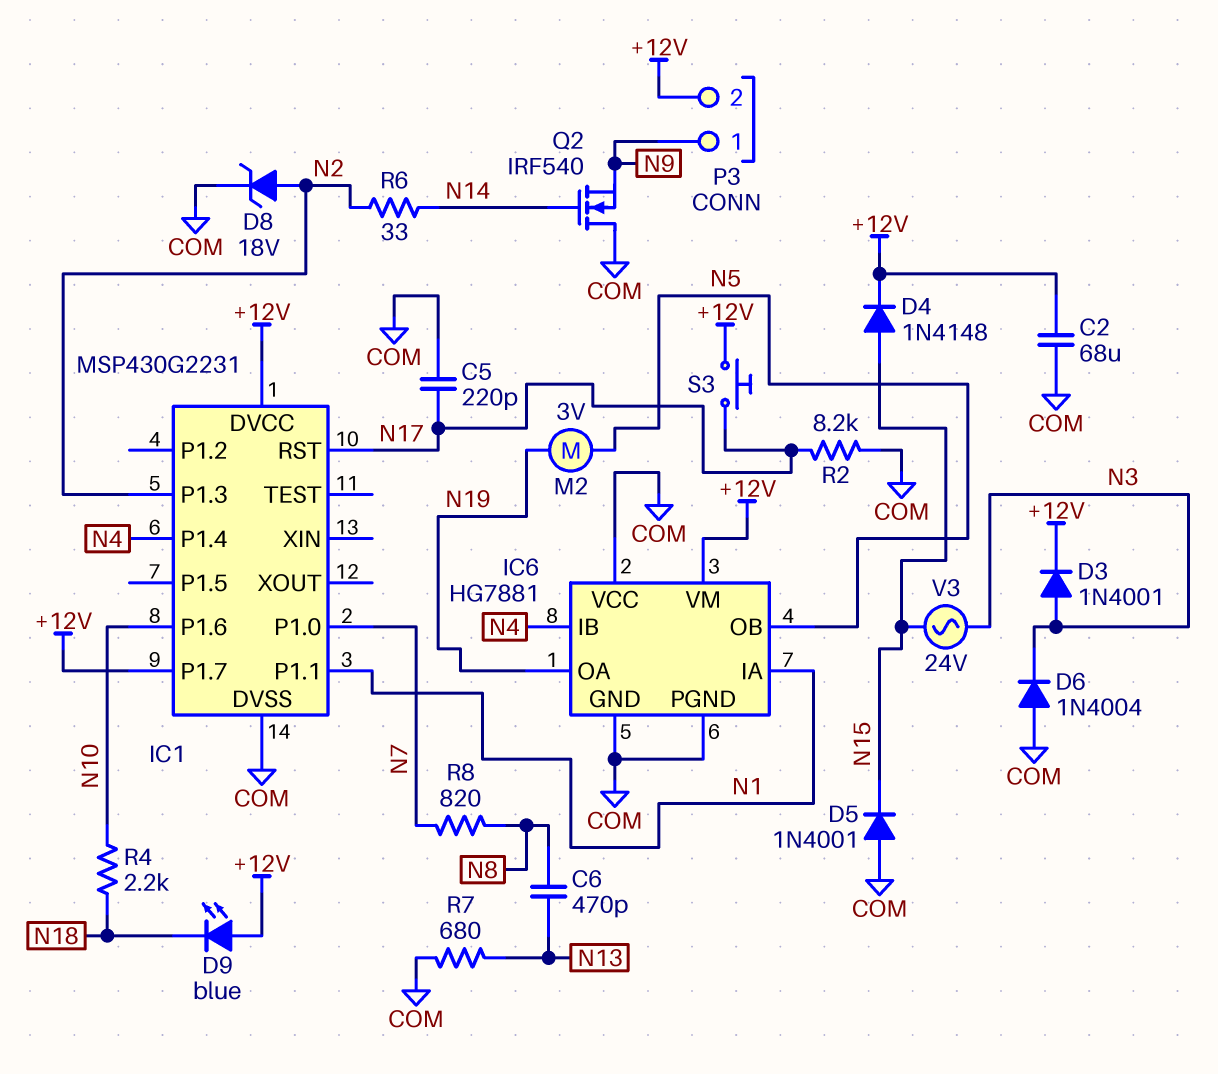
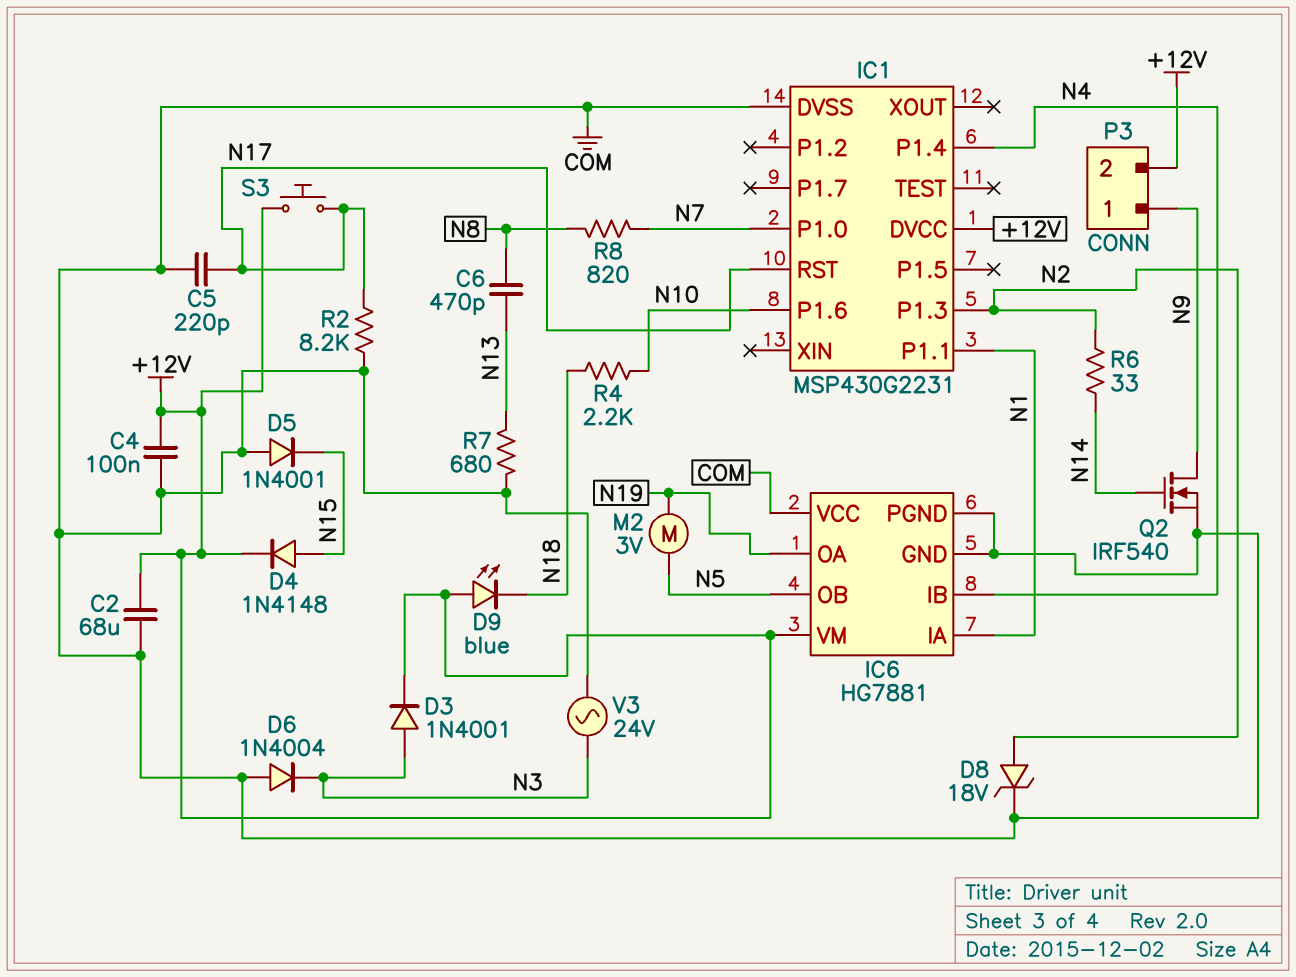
C4: none -> 100nF (+12V, COM)
IC1 pin P1.7: +12V -> none
Q2: NMOS IRF540 (G N14, D COM, S N9) -> NMOS IRF540 (G N14, D N9, S COM)
V3: AC 24V (N3, N15) -> AC 24V (COM, N3)

